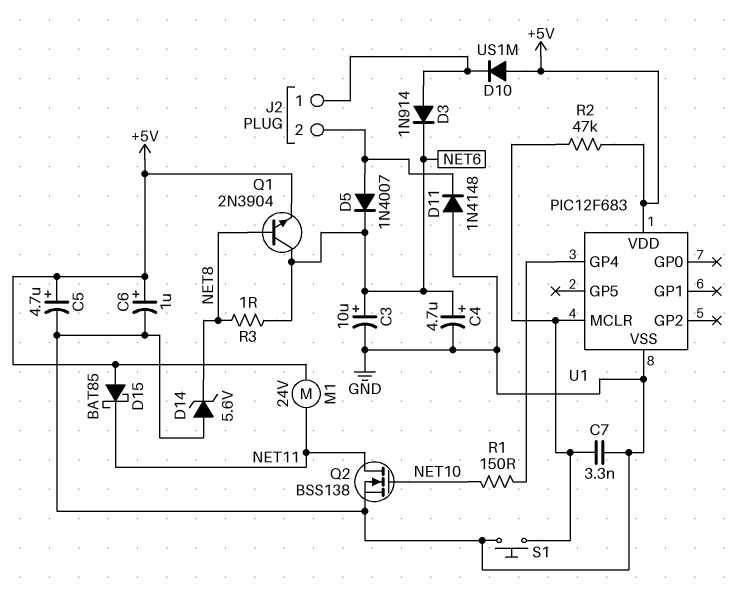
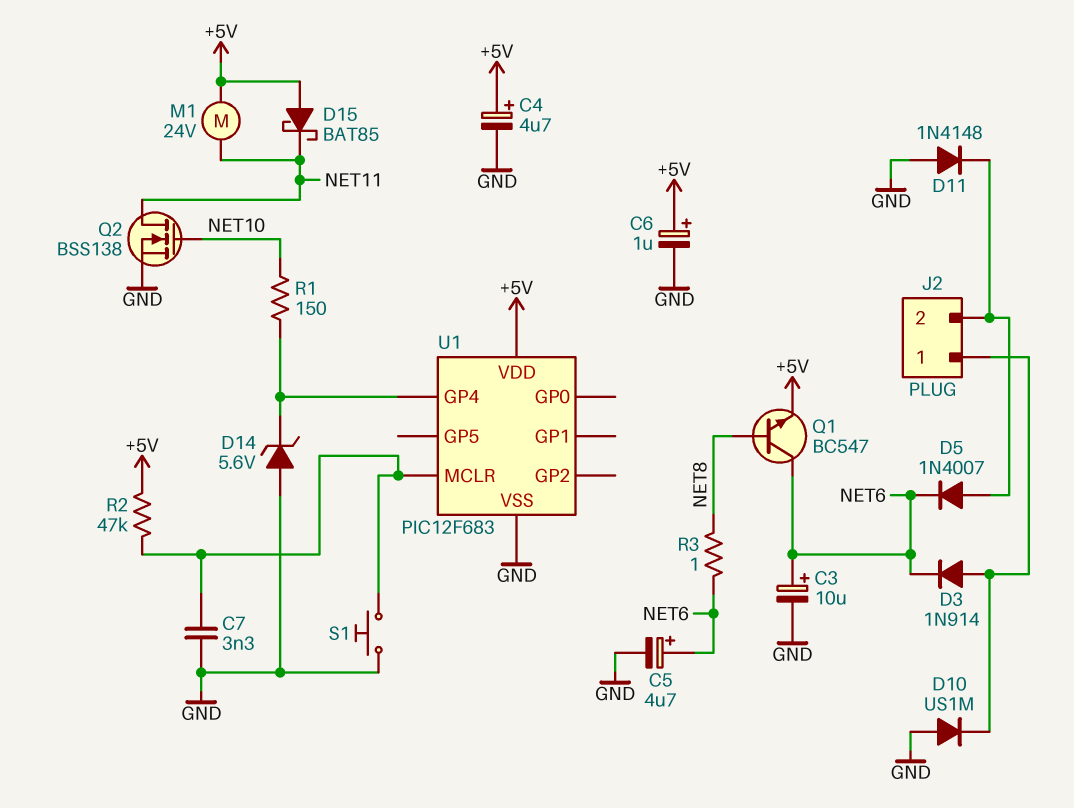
C4: 4.7uF (plus NET6, minus GND) -> 4.7uF (plus +5V, minus GND)
C5: 4.7uF (plus +5V, minus GND) -> 4.7uF (plus NET6, minus GND)
D10: diode US1M (A +5V, K J2/1) -> diode US1M (A GND, K J2/1)
D14: zener 5.6V (A GND, K NET8) -> zener 5.6V (A GND, K U1/GP4)
Q1: NPN 2N3904 (B NET8, C NET6, E +5V) -> NPN BC547 (B NET8, C NET6, E +5V)

